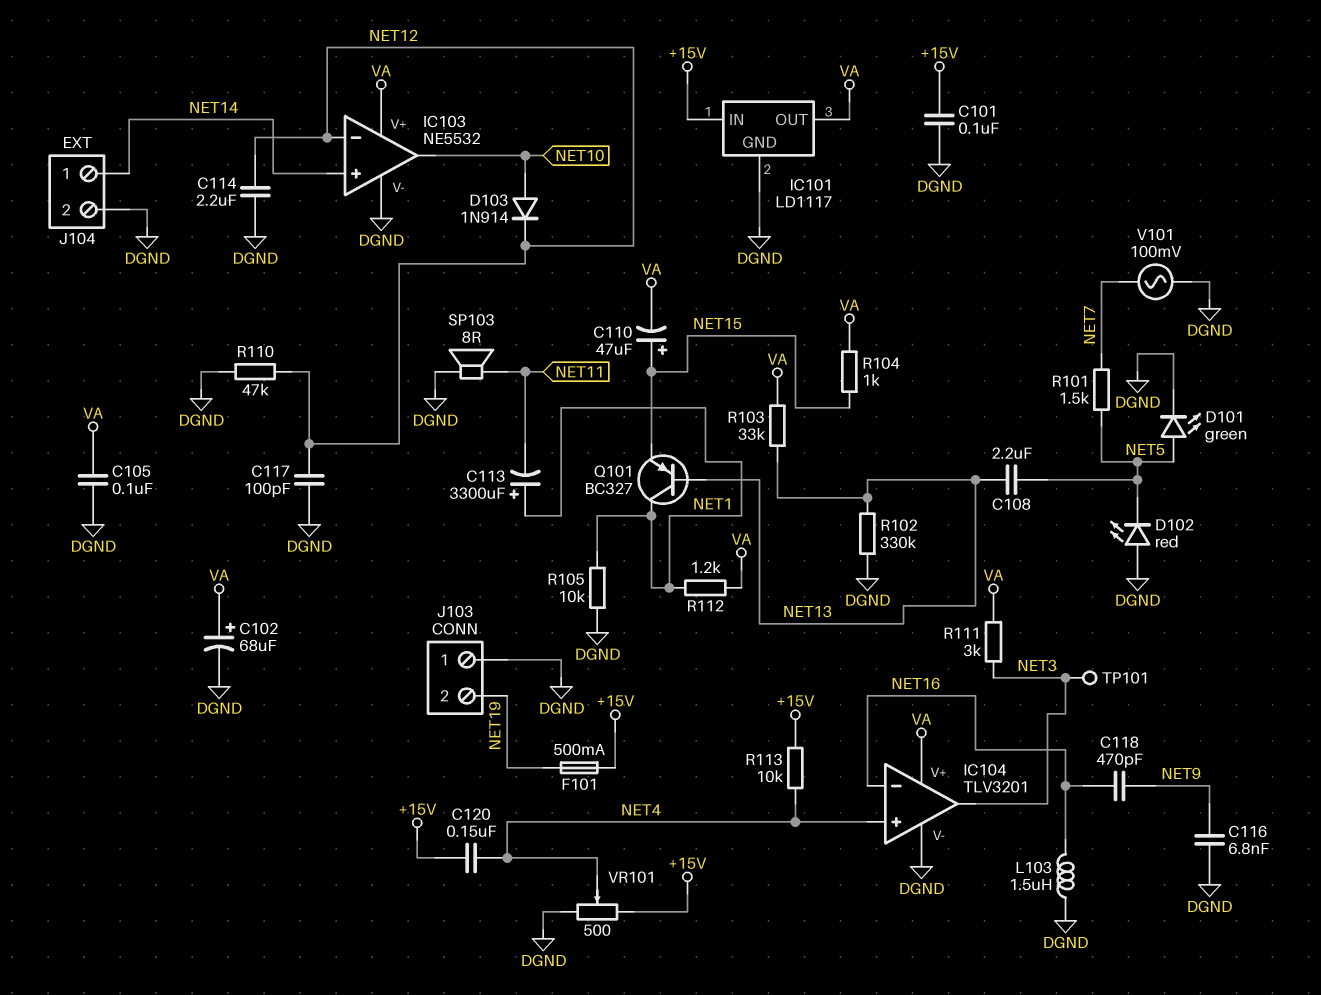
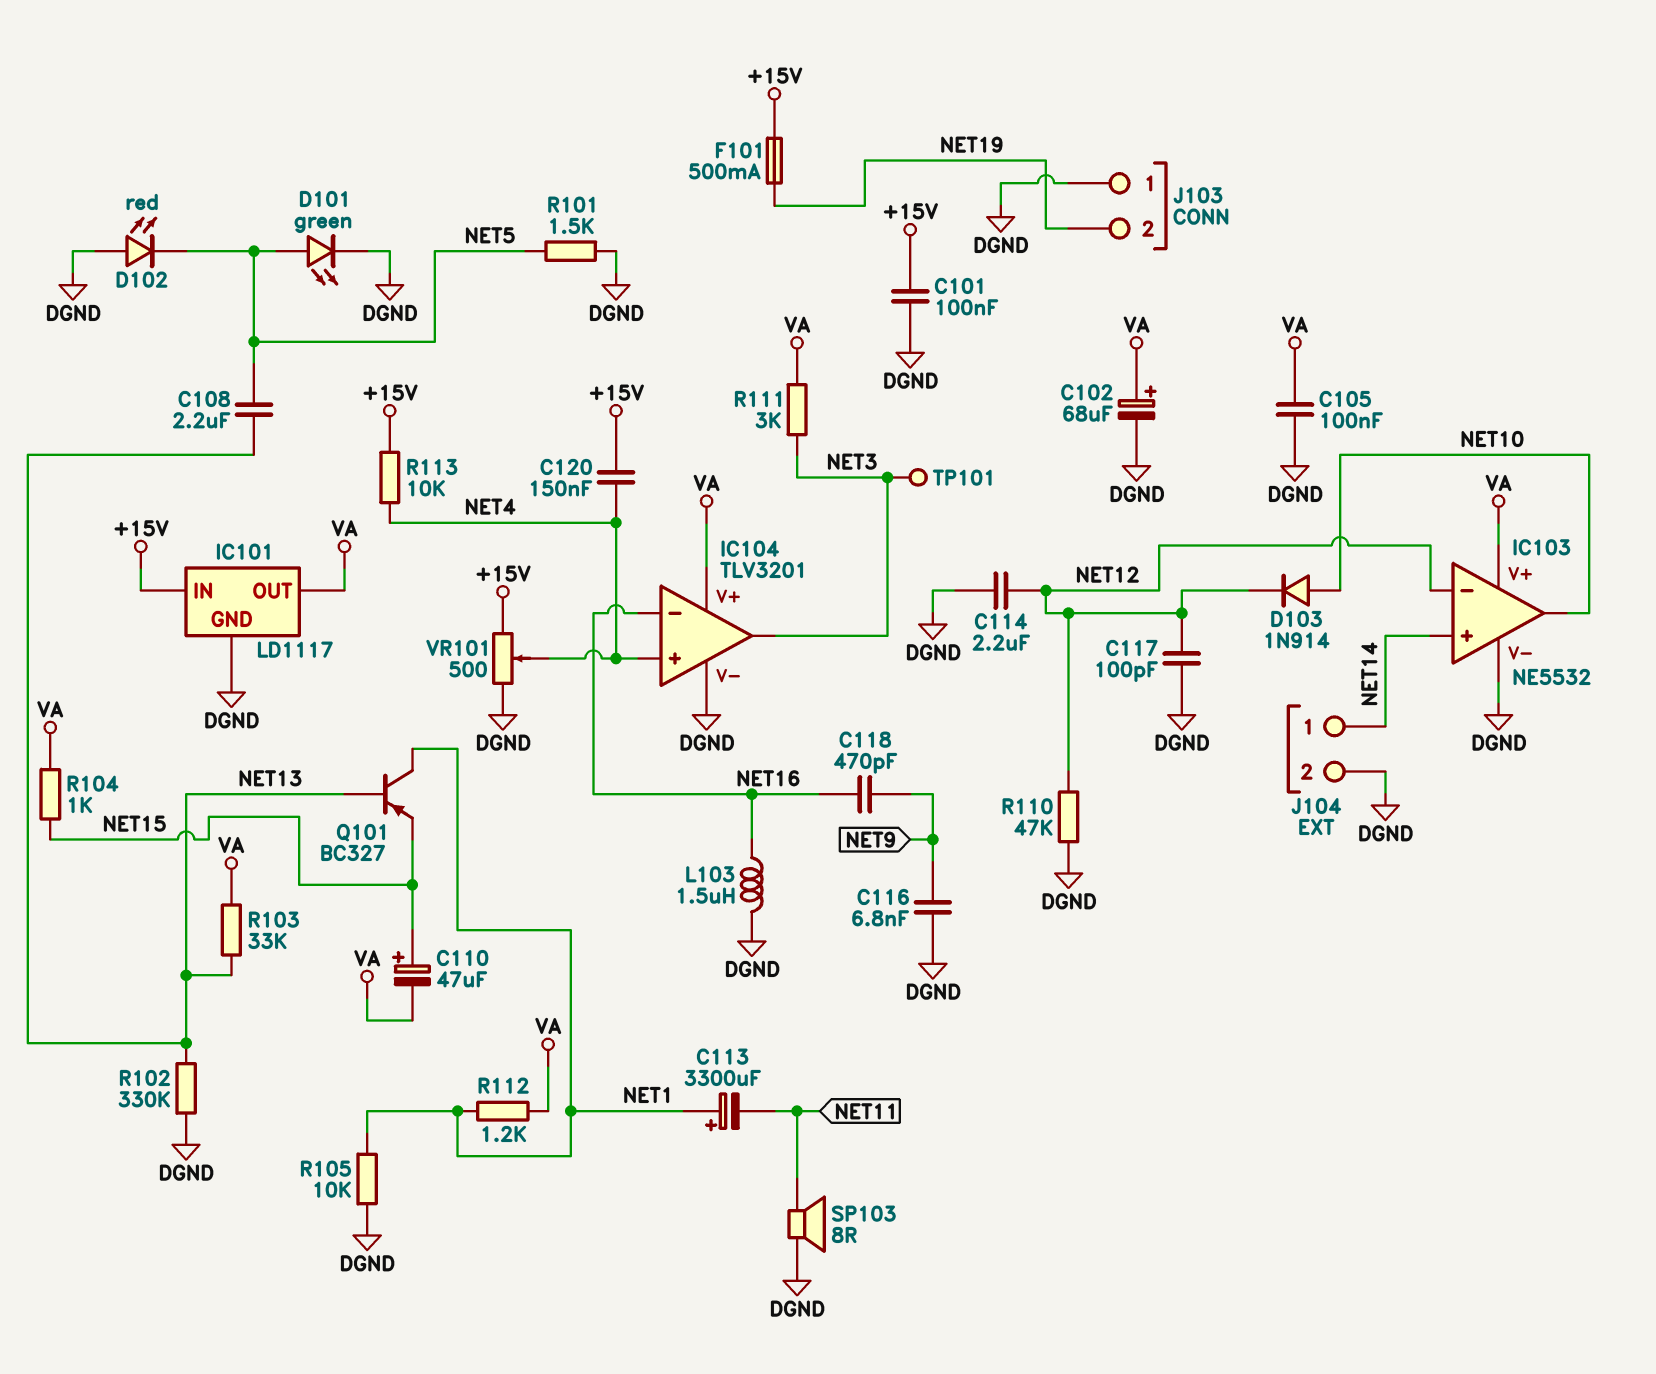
R101: 1.5k (NET5, NET7) -> 1.5k (DGND, NET5)
V101: AC 100mV (DGND, NET7) -> none

